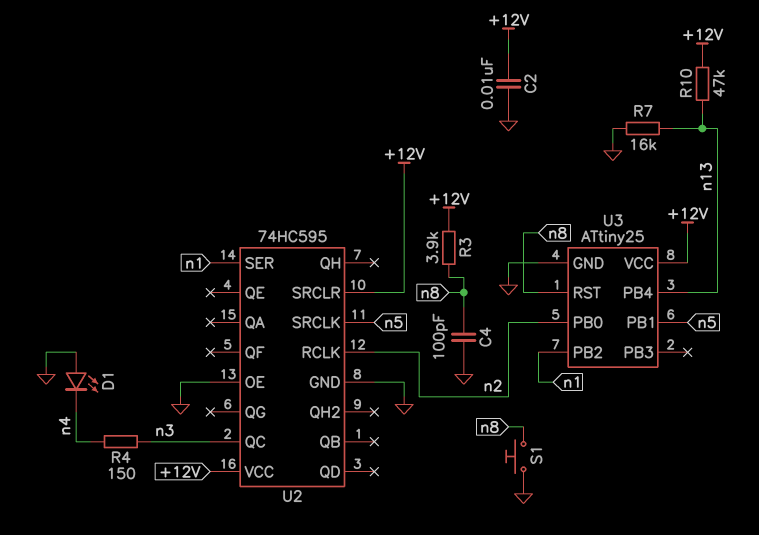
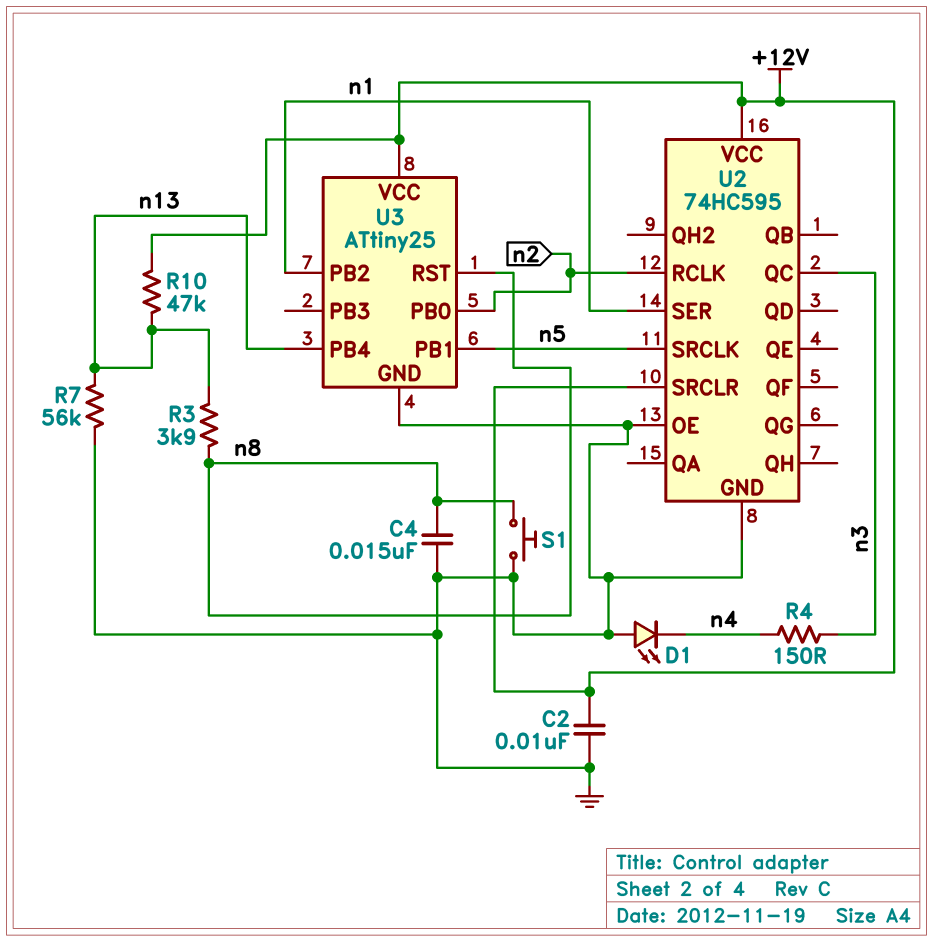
C4: 100pF (GND, n8) -> 15nF (GND, n8)
R3: 3.9k (+12V, n8) -> 3.9k (n8, n13)
R7: 16k (GND, n13) -> 56k (GND, n13)

